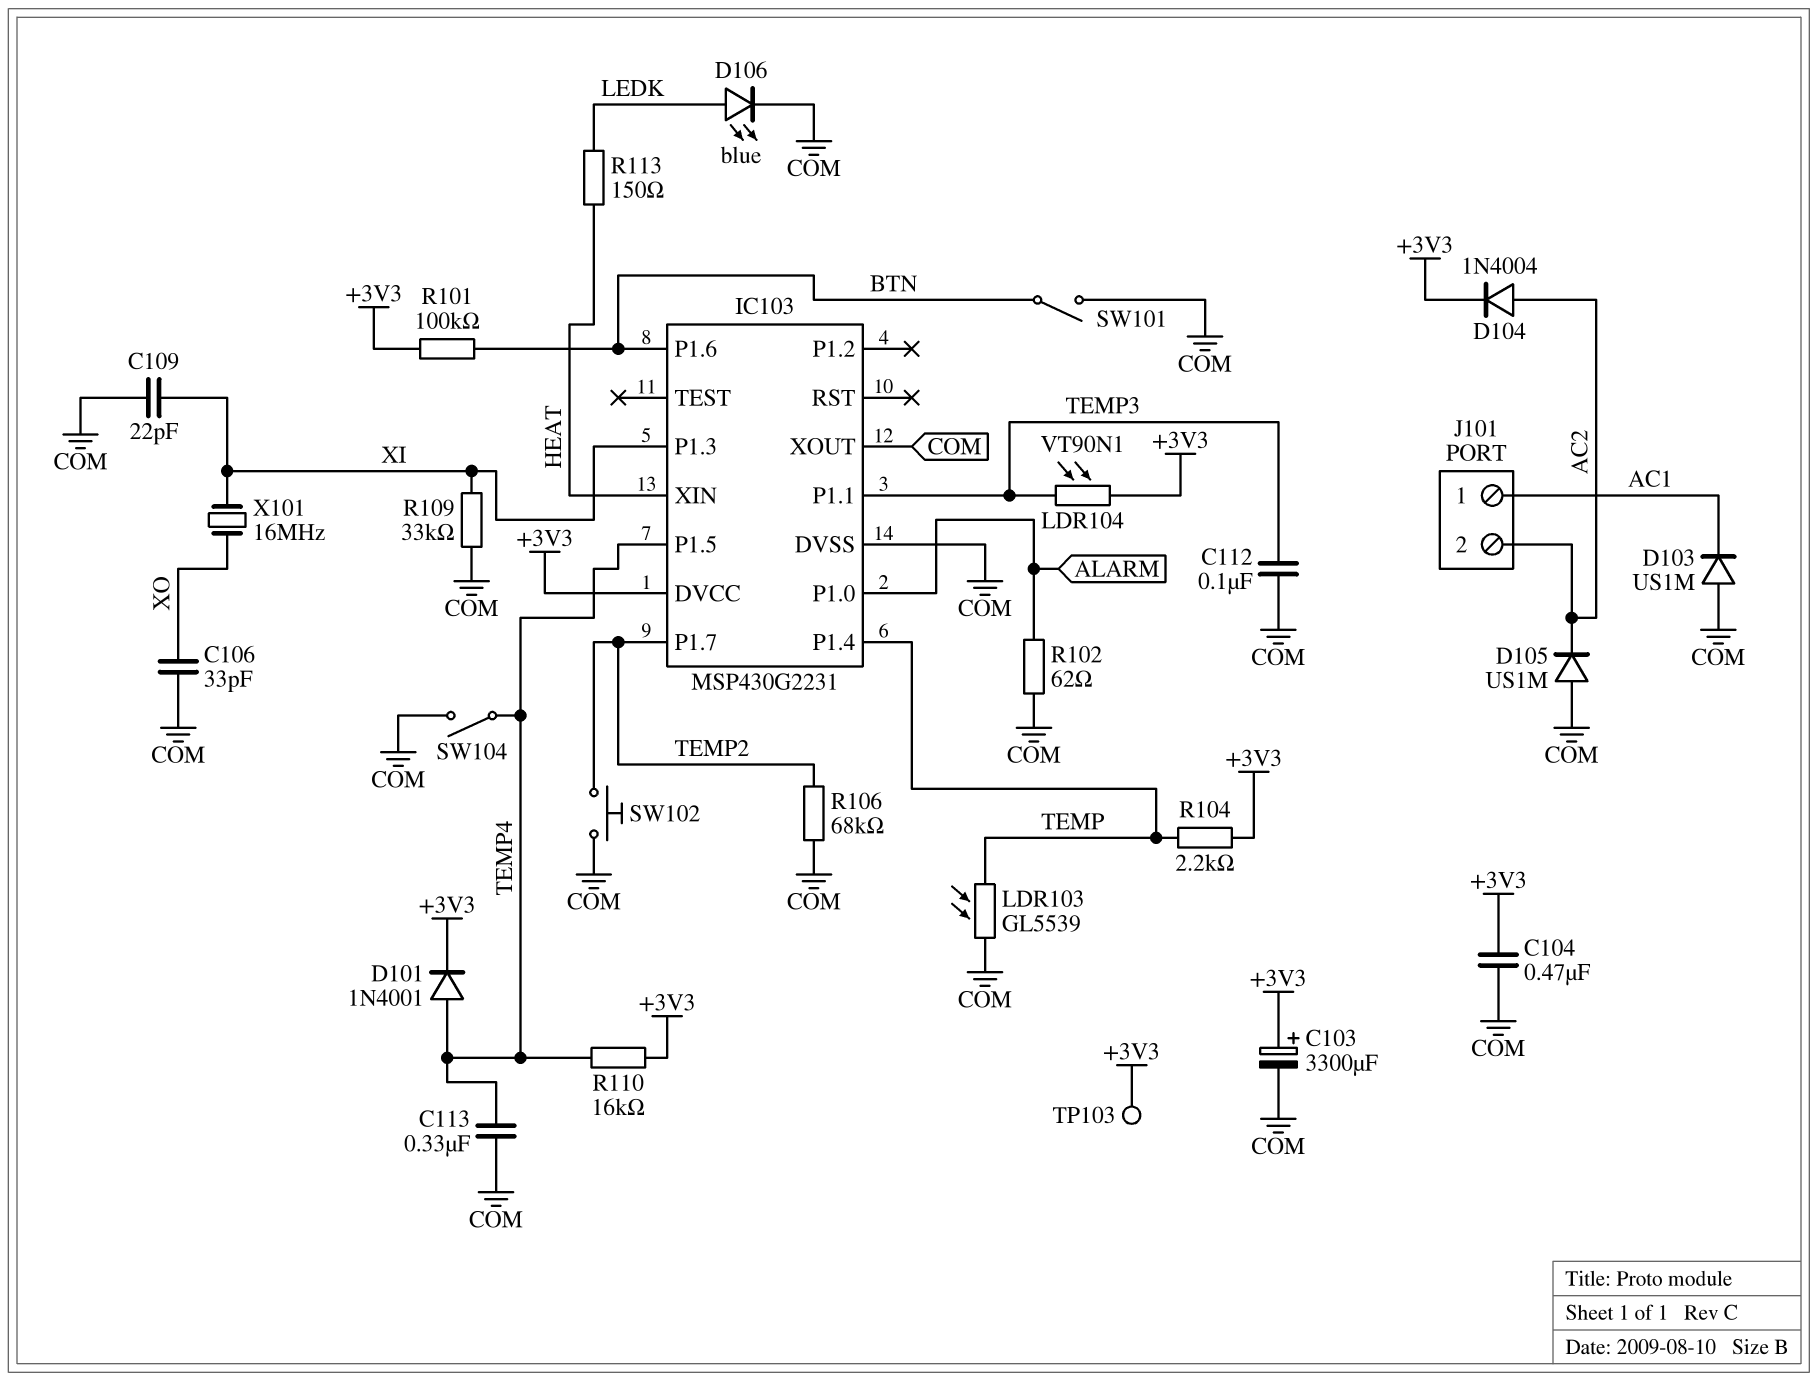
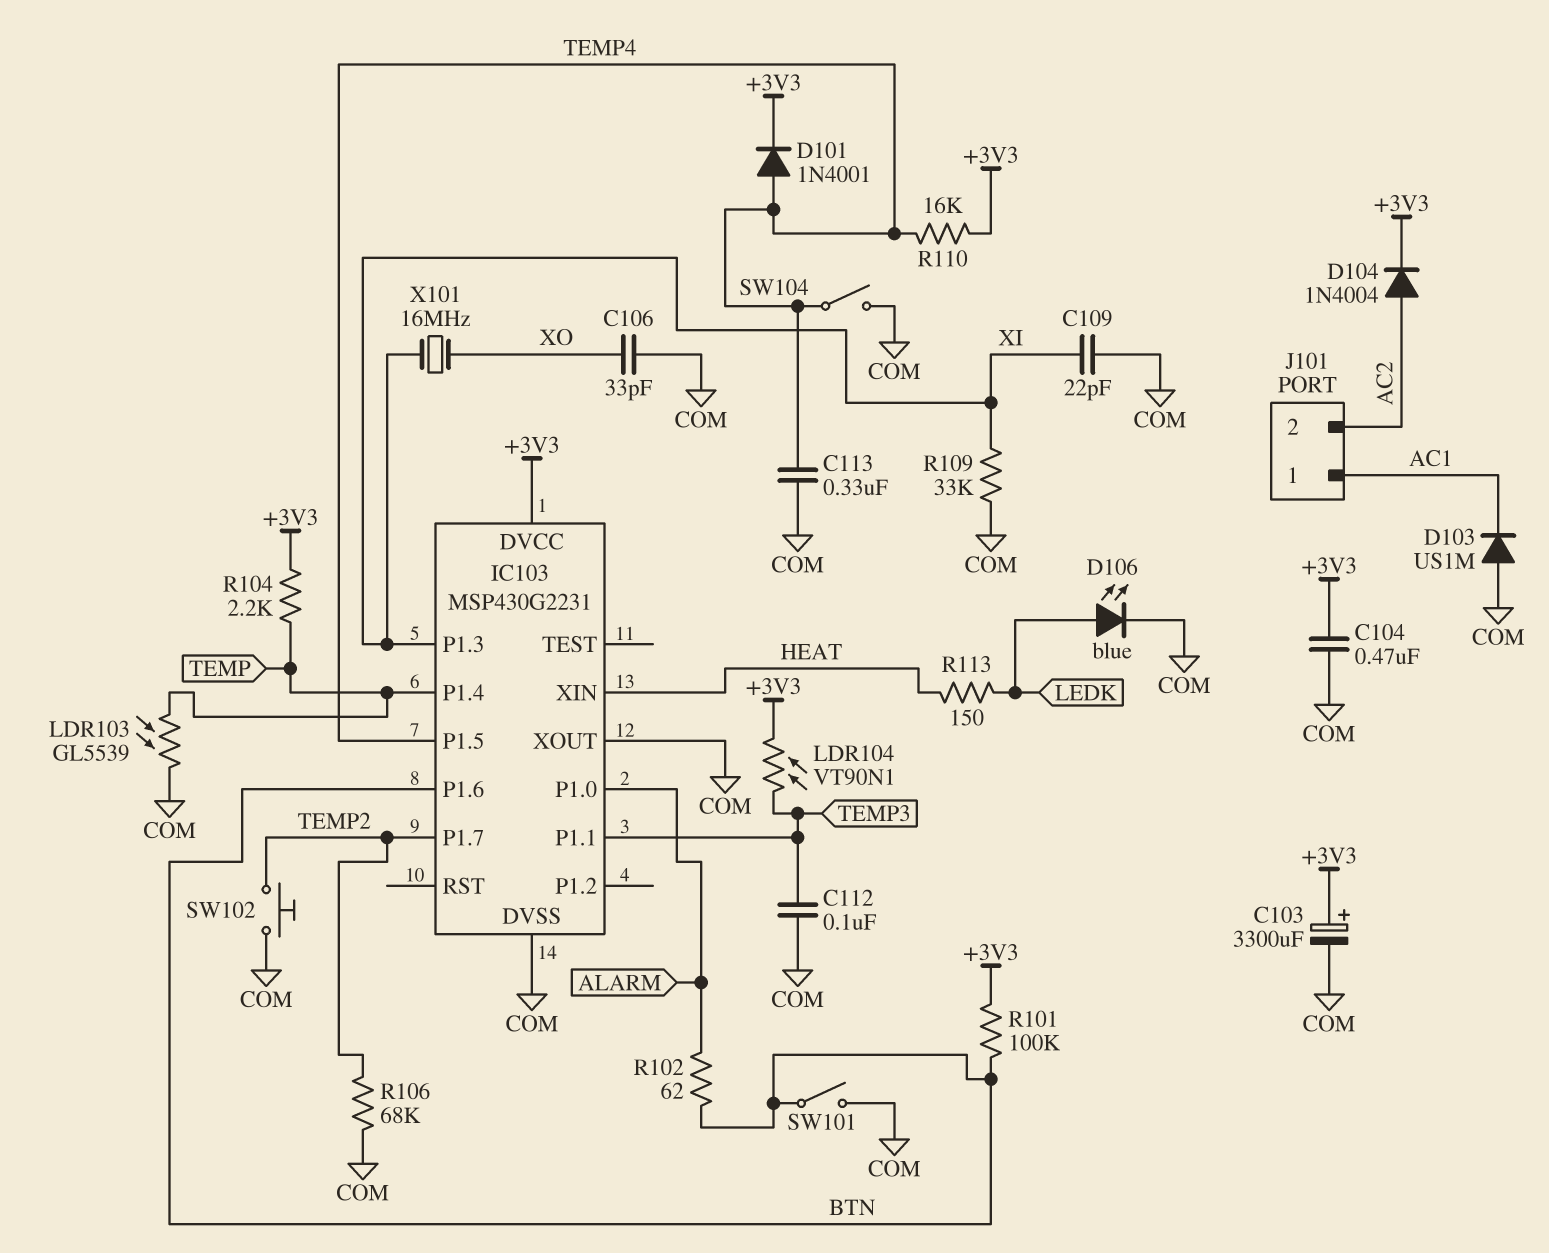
D105: diode US1M (A COM, K AC2) -> none
R102: 62 (ALARM, COM) -> 62 (ALARM, BTN)
TP103: test point (+3V3) -> none

